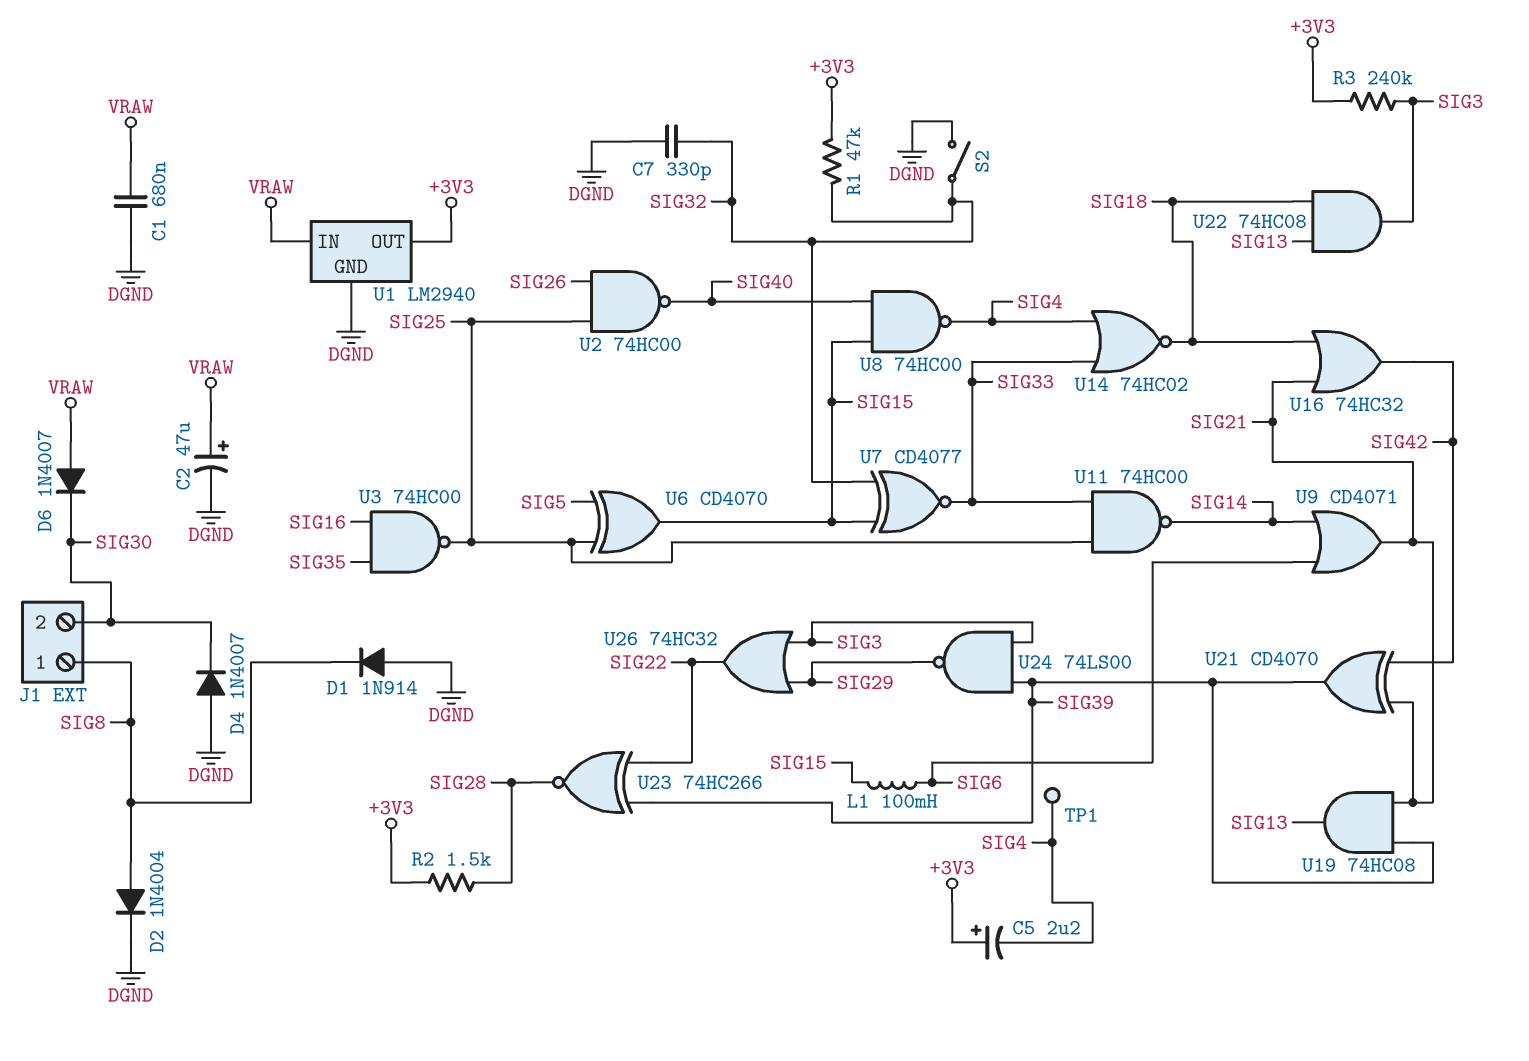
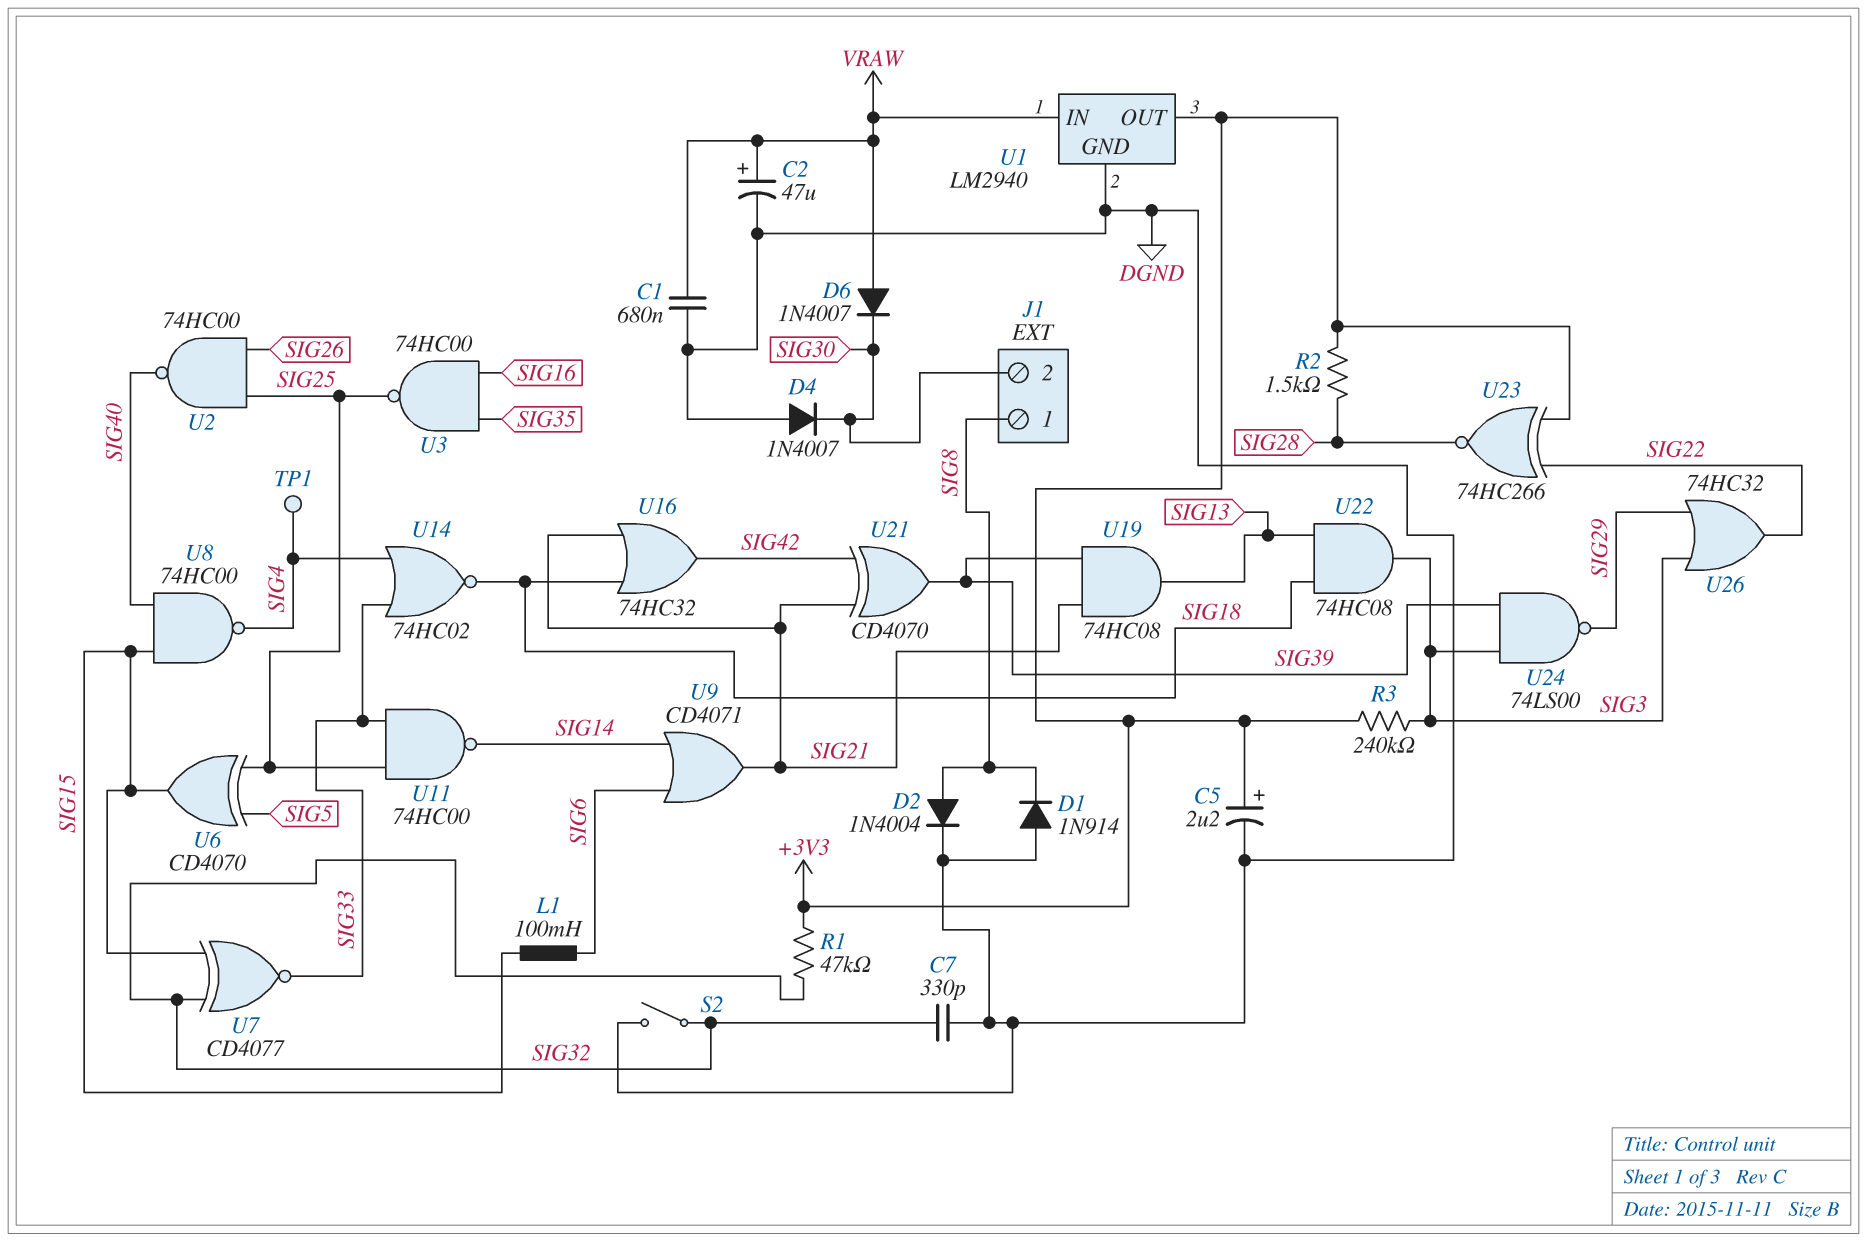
C5: 2.2uF (plus +3V3, minus SIG4) -> 2.2uF (plus +3V3, minus DGND)
U23: XNOR 74HC266 (in SIG22, in SIG39, out SIG28) -> XNOR 74HC266 (in +3V3, in SIG22, out SIG28)

